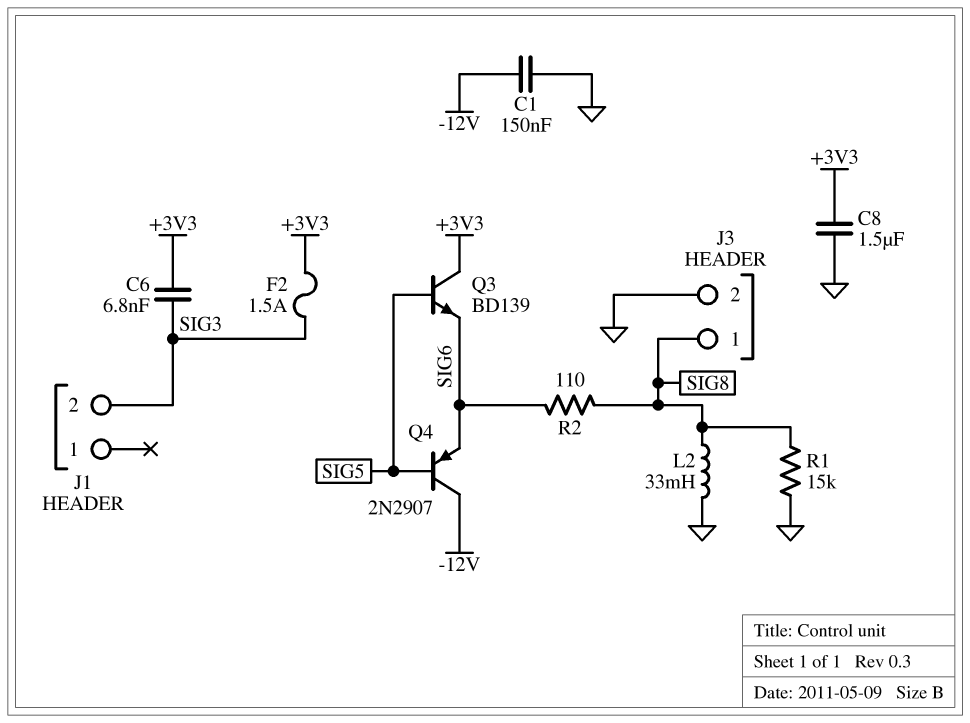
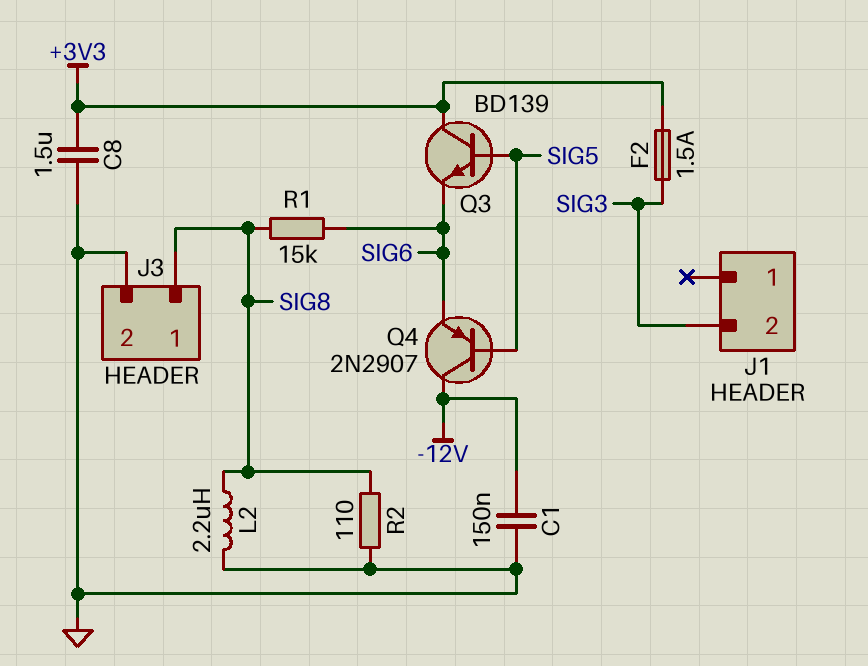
C6: 6.8nF (+3V3, SIG3) -> none
L2: 33mH (GND, SIG8) -> 2.2uH (GND, SIG8)
R1: 15k (GND, SIG8) -> 15k (SIG6, SIG8)
R2: 110 (SIG6, SIG8) -> 110 (GND, SIG8)

